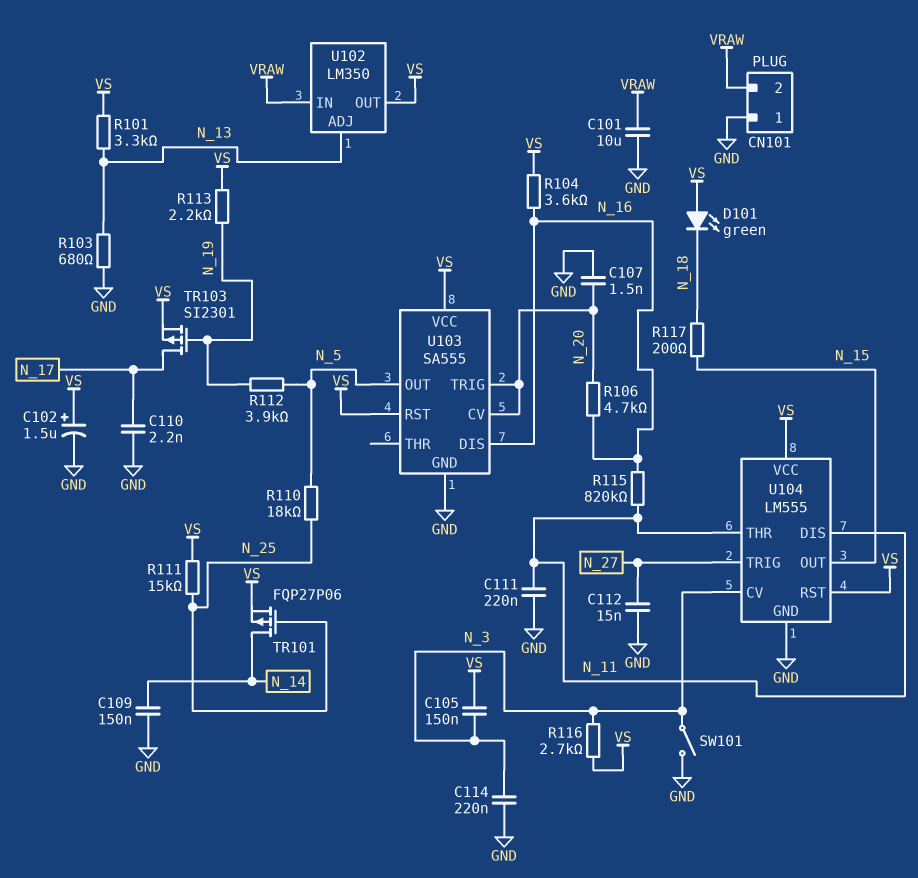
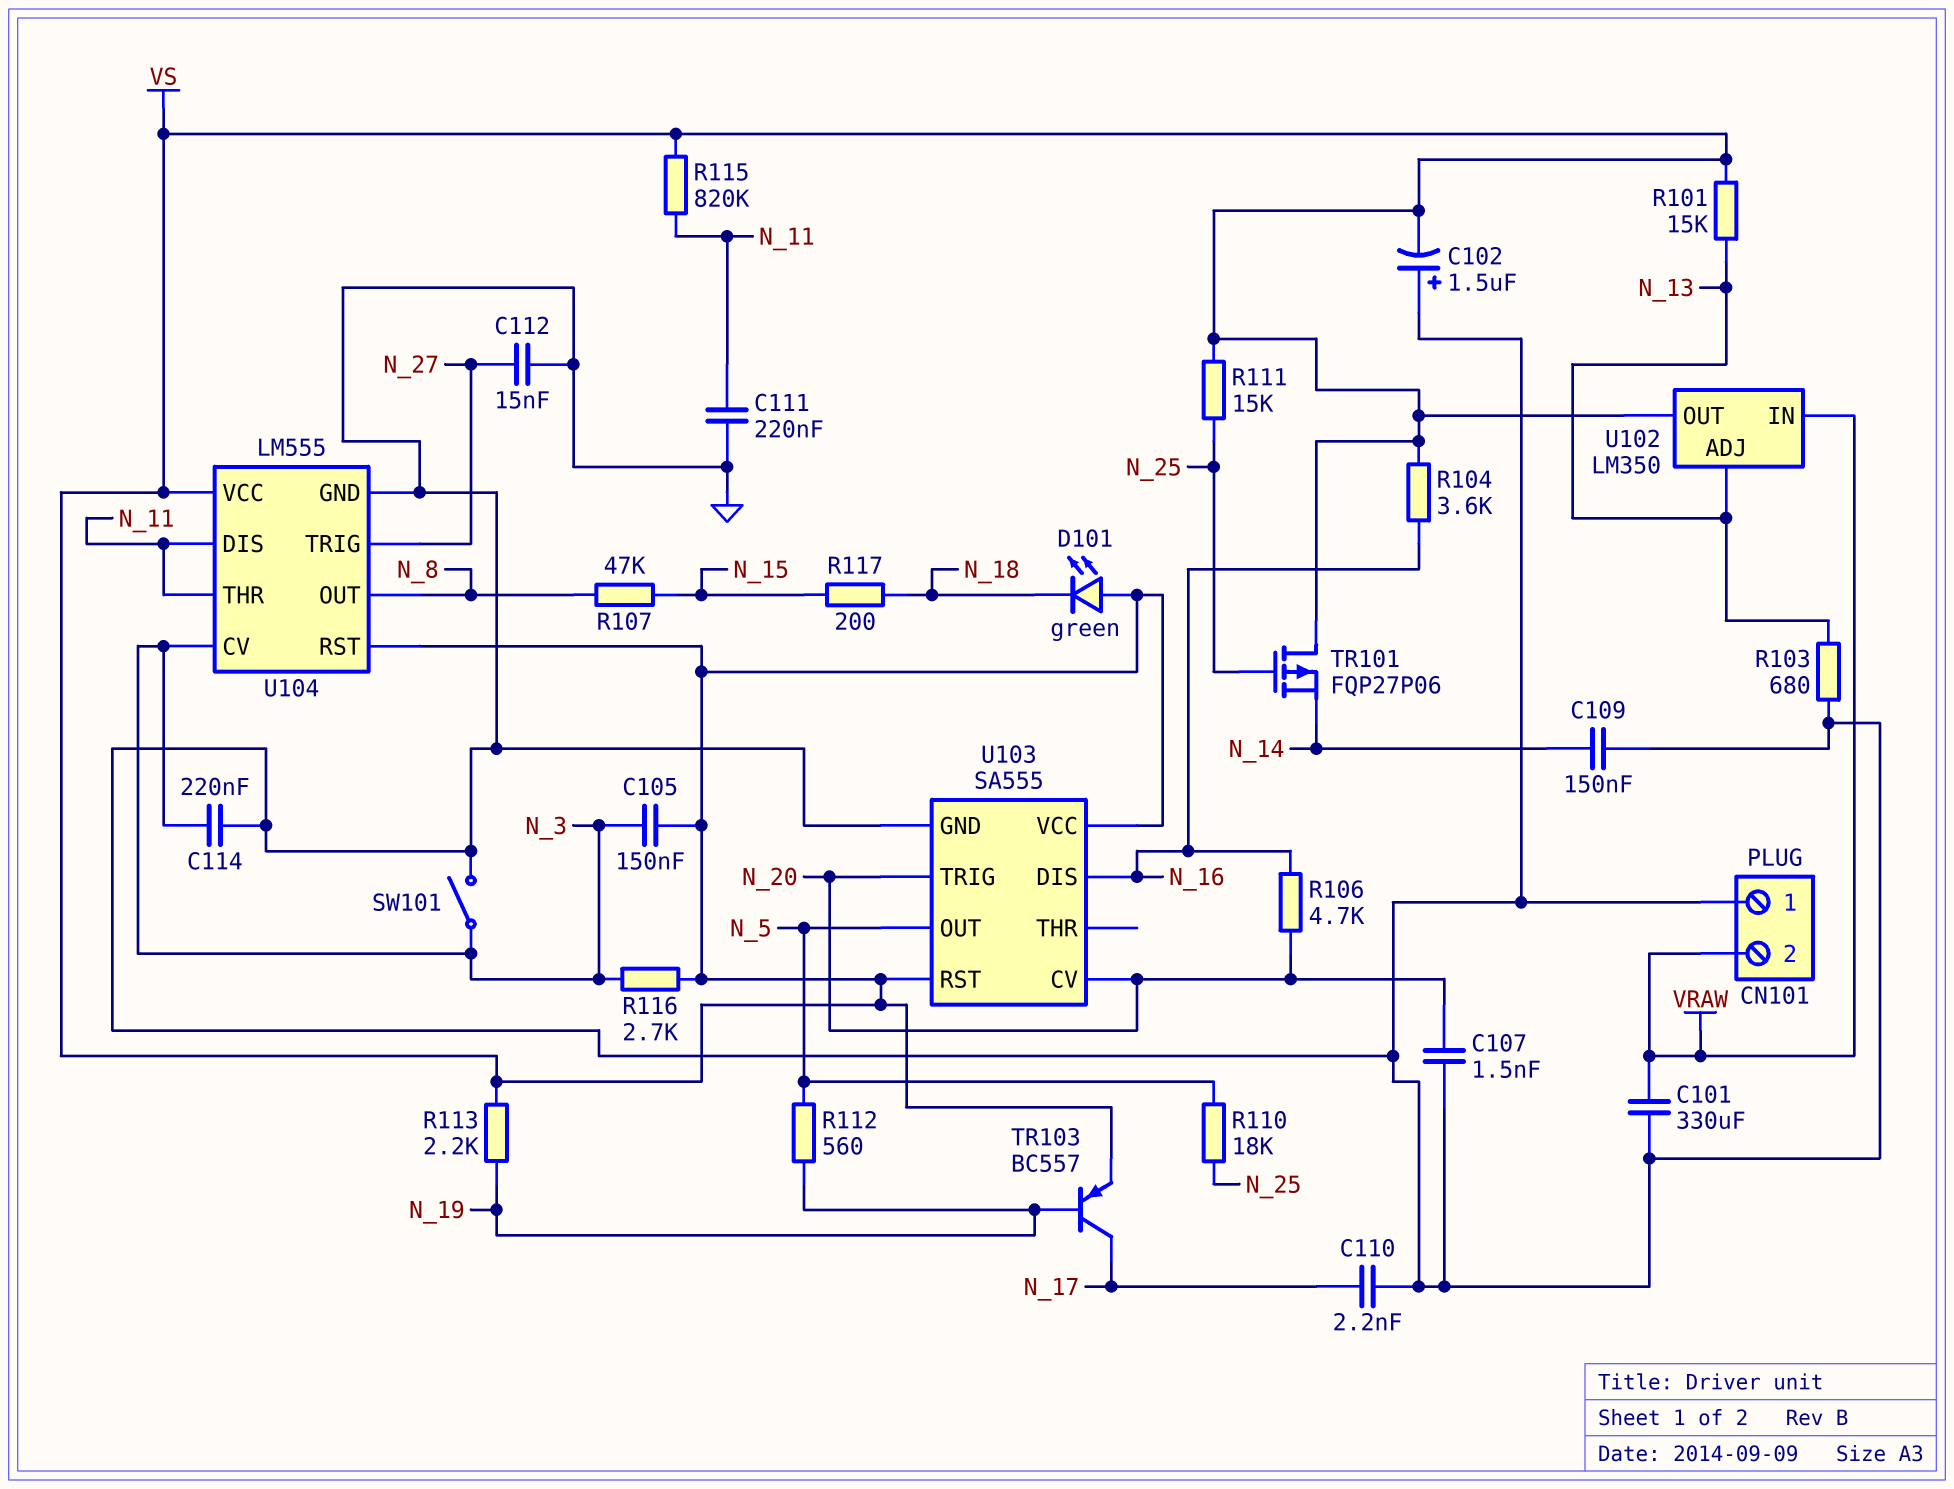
C101: 10uF (GND, VRAW) -> 330uF (GND, VRAW)
C102: 1.5uF (plus VS, minus GND) -> 1.5uF (plus GND, minus VS)
R101: 3.3k (N_13, VS) -> 15k (N_13, VS)
R107: none -> 47k (N_8, N_15)
R112: 3.9k (N_5, N_19) -> 560 (N_5, N_19)
R115: 820k (N_11, N_16) -> 820k (N_11, VS)
TR101: PMOS FQP27P06 (G N_25, D N_14, S VS) -> PMOS FQP27P06 (G N_25, D VS, S N_14)
TR103: PMOS SI2301 (G N_19, D N_17, S VS) -> PNP BC557 (B N_19, C N_17, E VS)
U104 pin OUT: N_15 -> N_8

